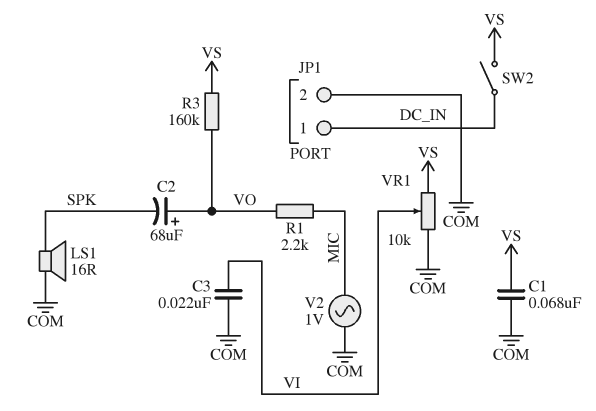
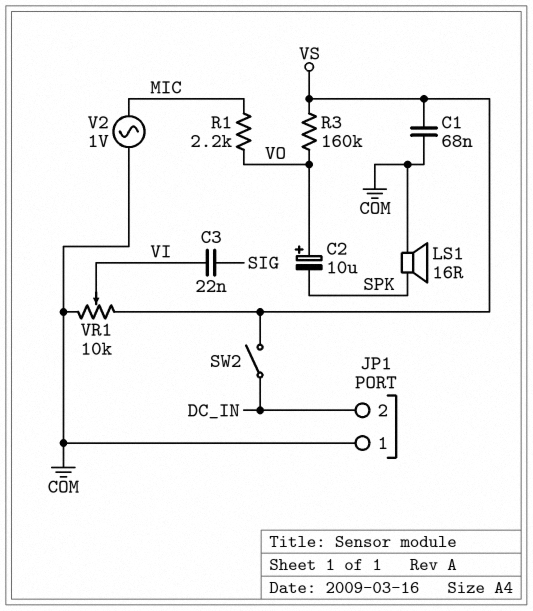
C2: 68uF (plus VO, minus SPK) -> 10uF (plus VO, minus SPK)
C3: 22nF (COM, VI) -> 22nF (SIG, VI)
JP1 pin 1: DC_IN -> COM
JP1 pin 2: COM -> DC_IN

